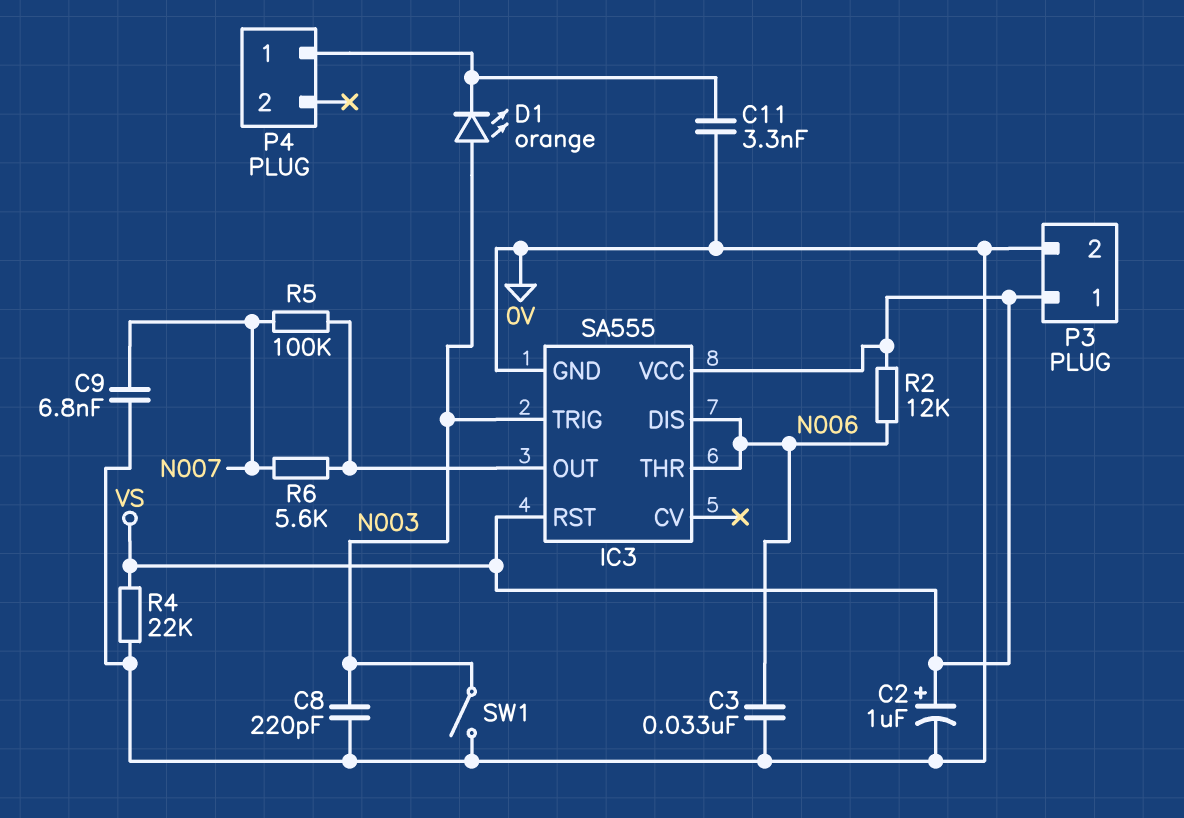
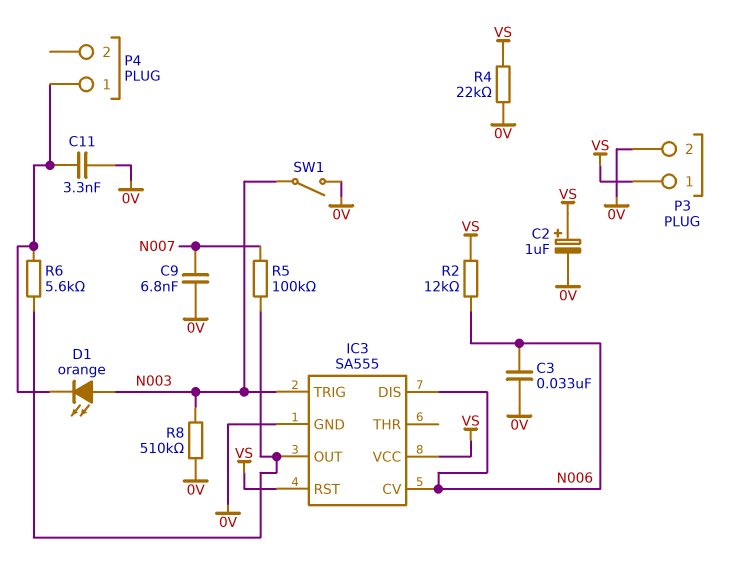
C8: 220pF (0V, N003) -> none
IC3 pin CV: none -> N006
IC3 pin THR: N006 -> none
R6: 5.6k (IC3/OUT, N007) -> 5.6k (IC3/OUT, P4/1)
R8: none -> 510k (0V, N003)

